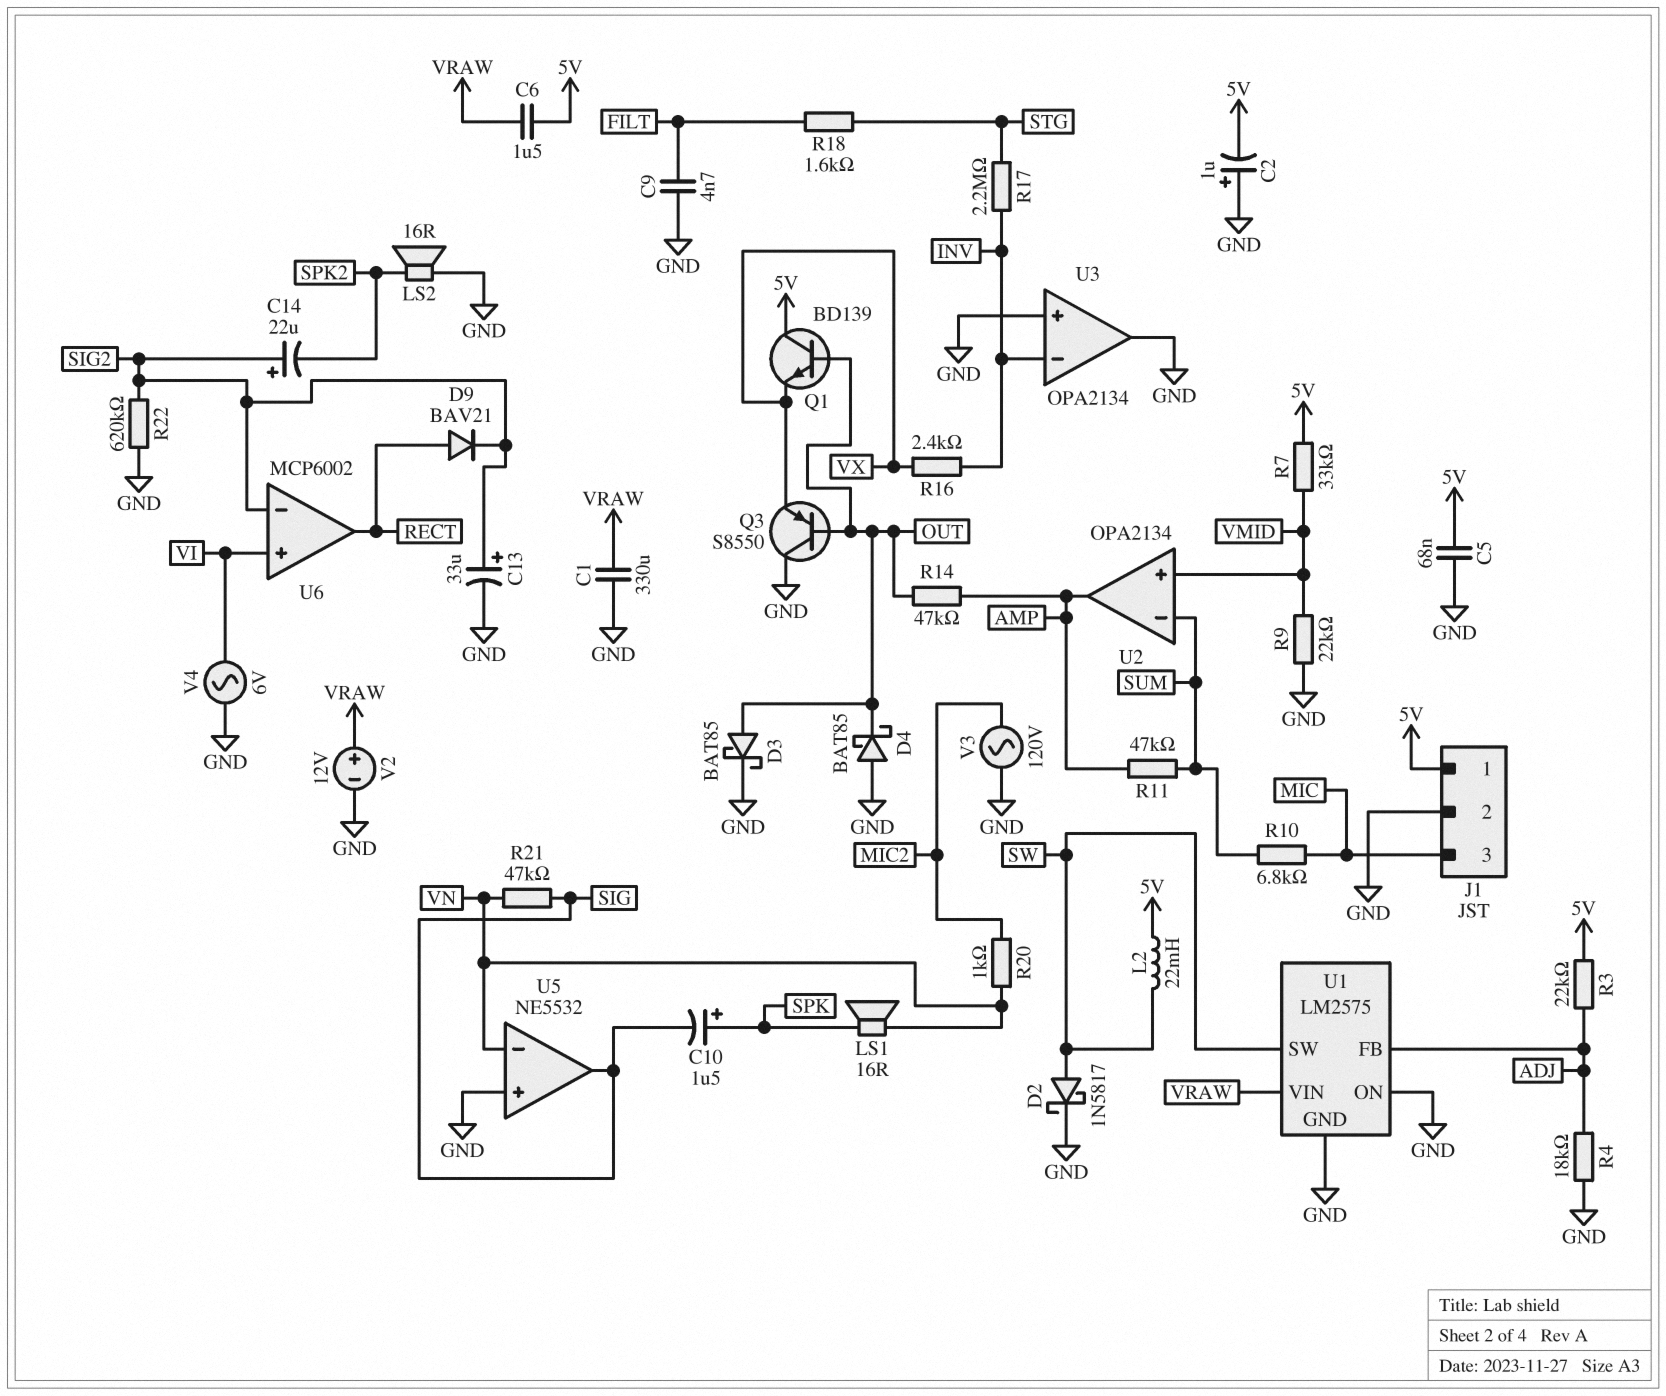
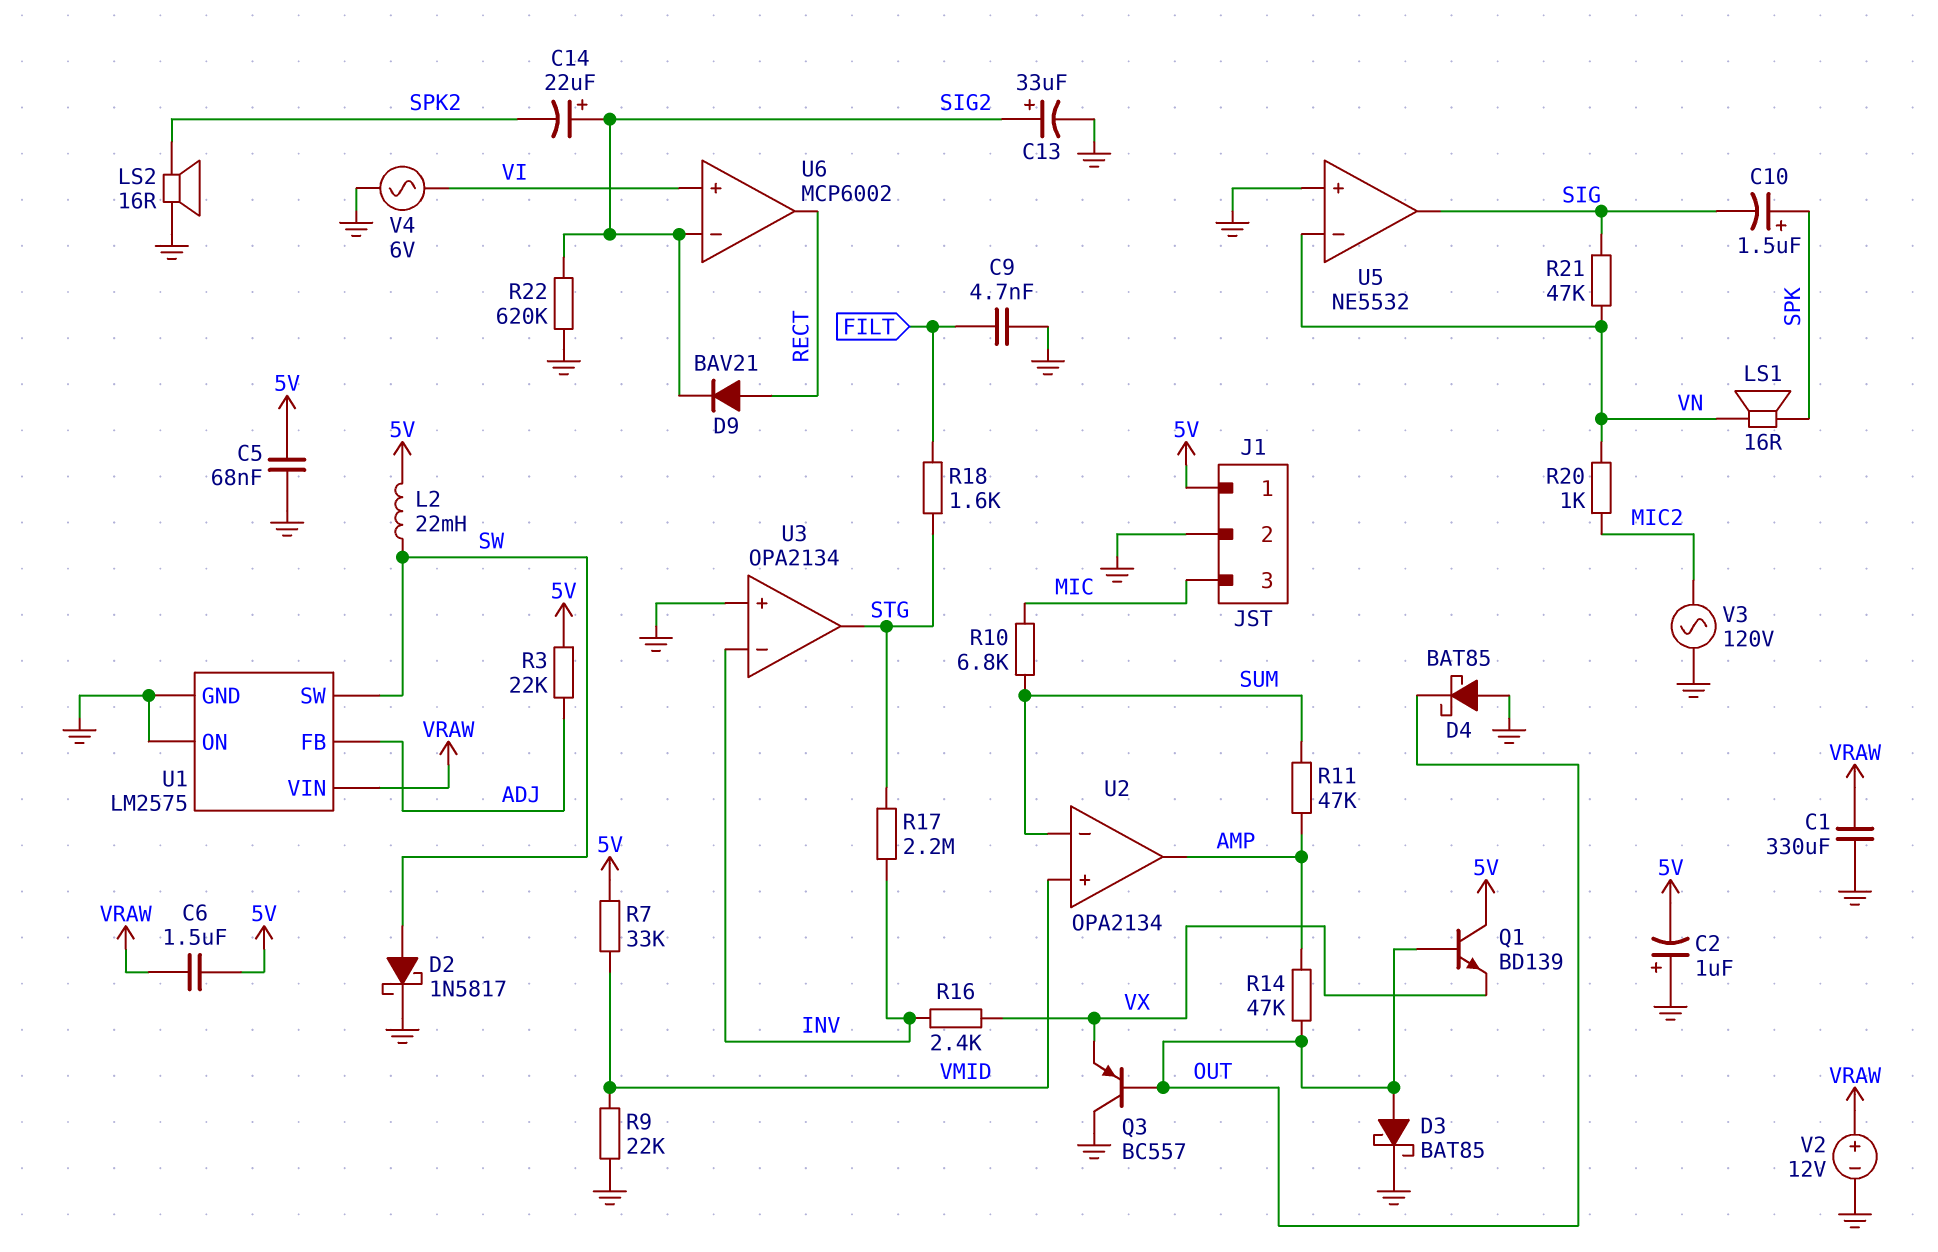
Q3: PNP S8550 (B OUT, C GND, E VX) -> PNP BC557 (B OUT, C GND, E VX)
R4: 18k (ADJ, GND) -> none
U3 pin out: GND -> STG

